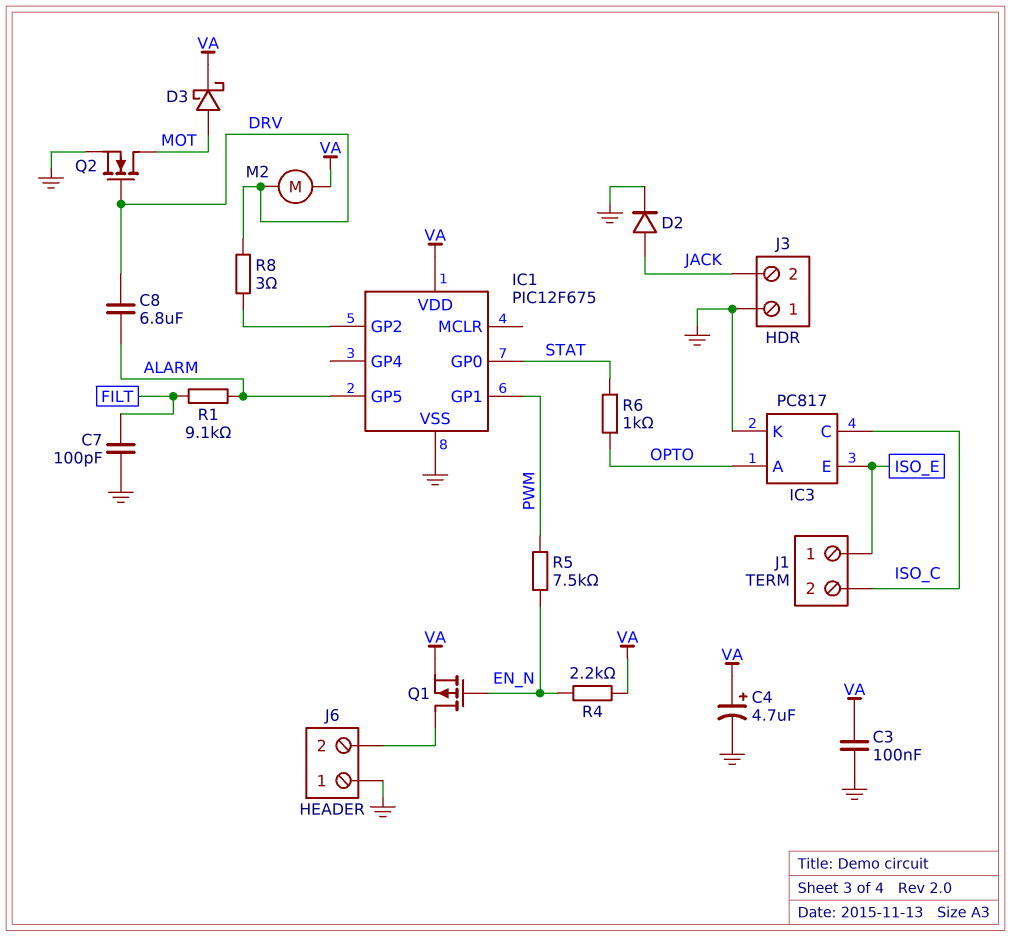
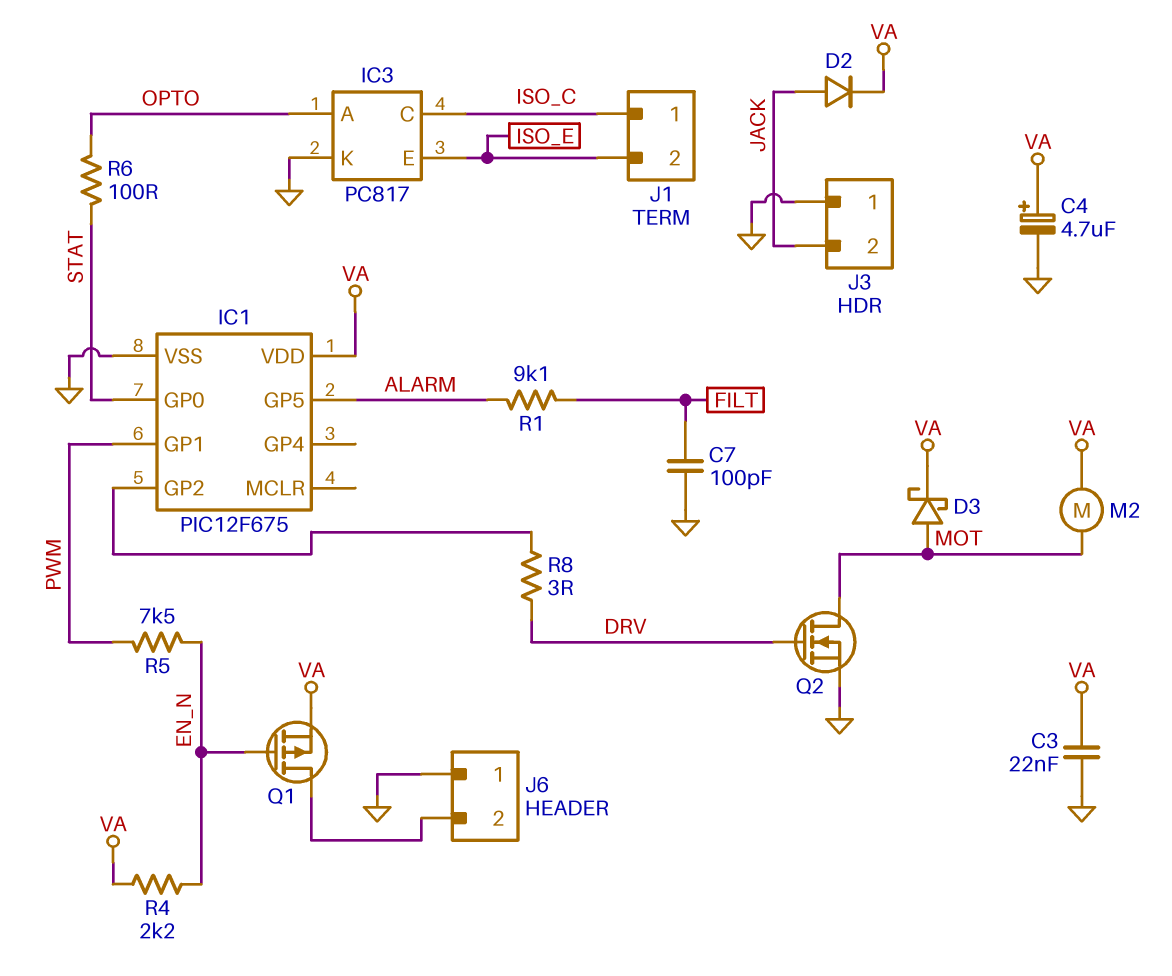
C3: 100nF (GND, VA) -> 22nF (GND, VA)
C8: 6.8uF (ALARM, DRV) -> none
D2: diode (A JACK, K GND) -> diode (A JACK, K VA)
J1 pin 1: ISO_E -> ISO_C
J1 pin 2: ISO_C -> ISO_E
M2: motor (DRV, VA) -> motor (MOT, VA)
R6: 1k (OPTO, STAT) -> 100 (OPTO, STAT)

